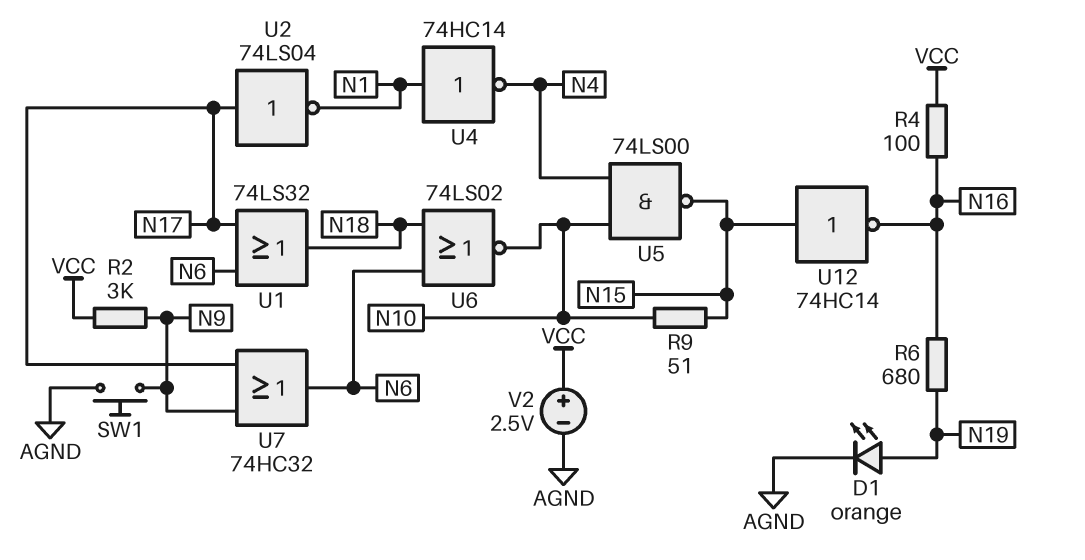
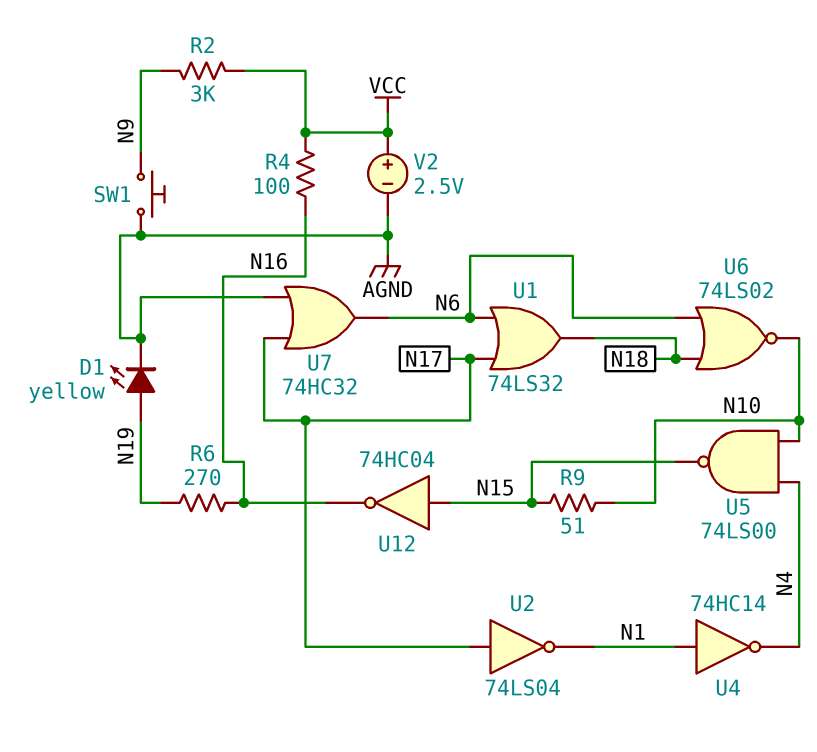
D1: LED orange (A N19, K AGND) -> LED yellow (A N19, K AGND)
R6: 680 (N16, N19) -> 270 (N16, N19)
U7: OR 74HC32 (in N9, in N17, out N6) -> OR 74HC32 (in AGND, in N17, out N6)
U12: NOT 74HC14 (in N15, out N16) -> NOT 74HC04 (in N15, out N16)

